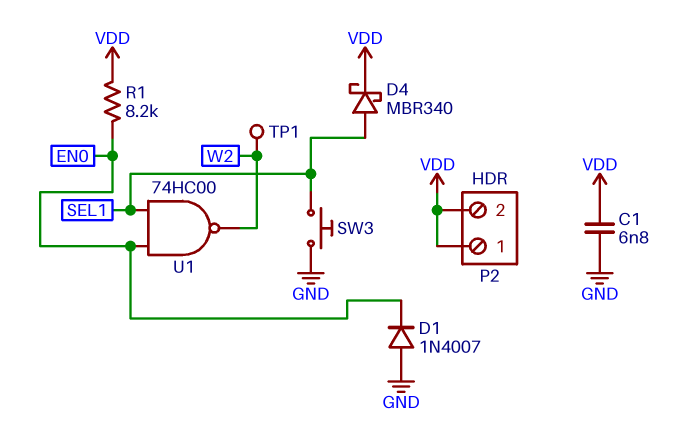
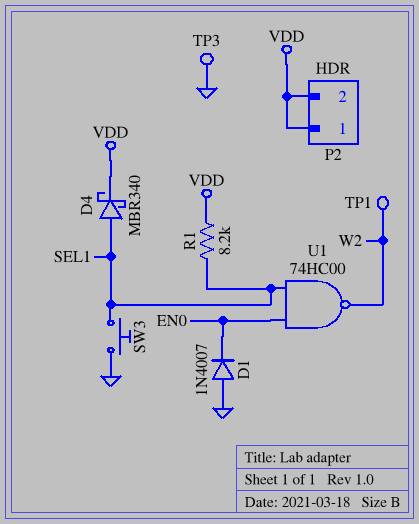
C1: 6.8nF (GND, VDD) -> none
R1: 8.2k (EN0, VDD) -> 8.2k (SEL1, VDD)
TP3: none -> test point (GND)

